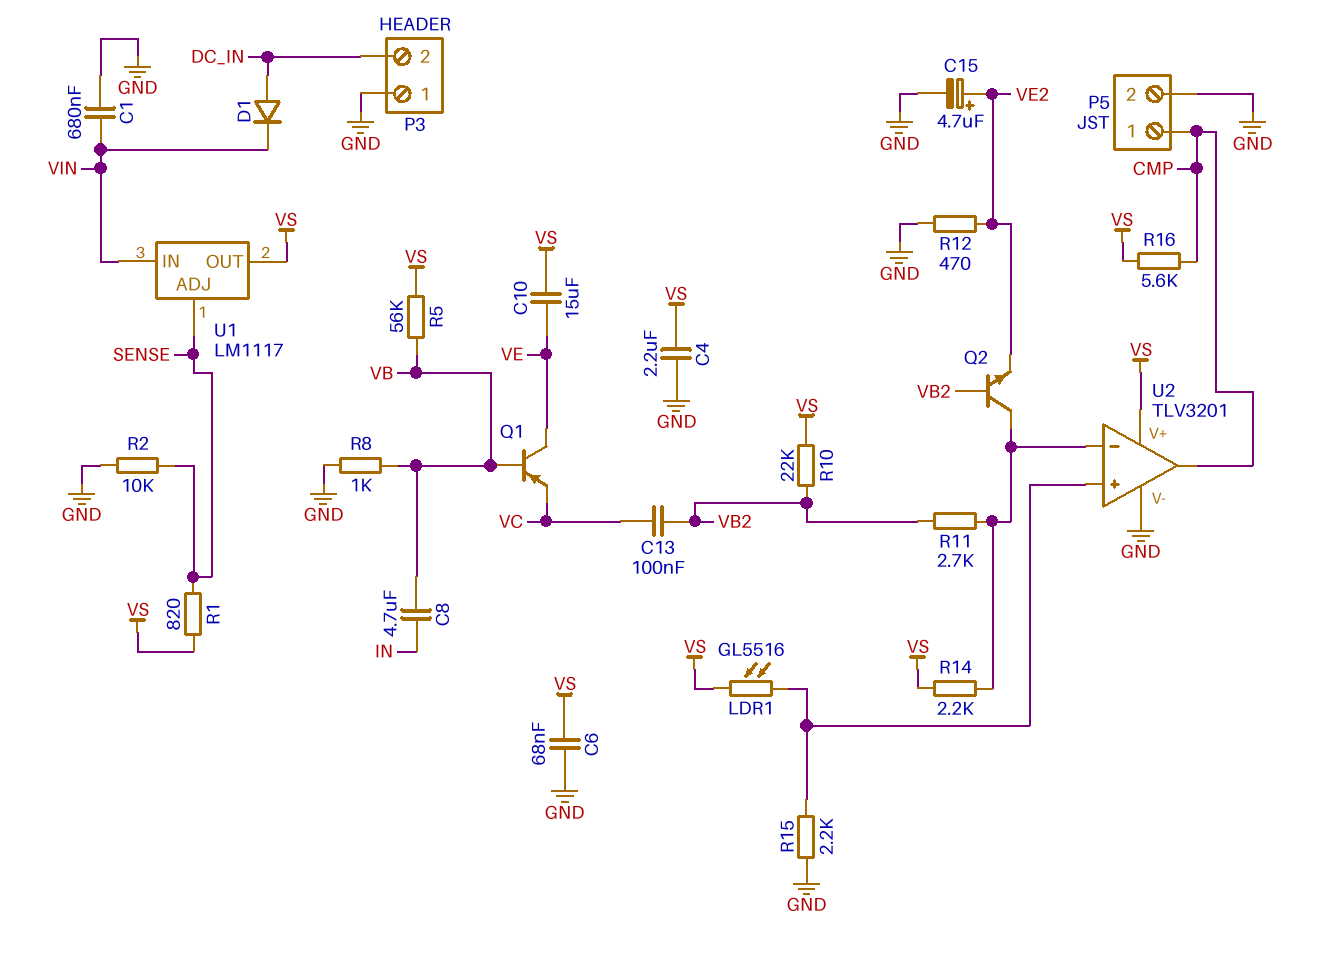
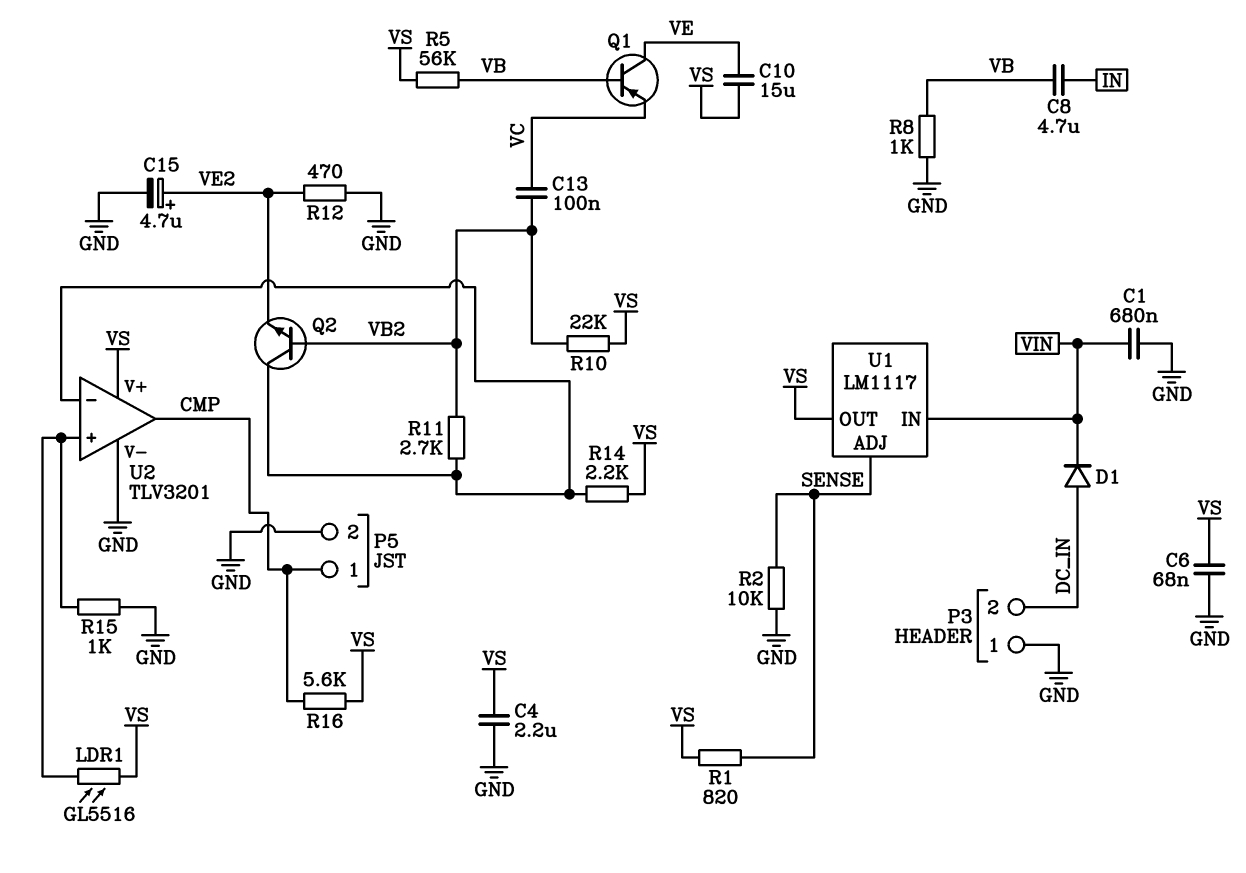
R15: 2.2k (GND, U2/in+) -> 1k (GND, U2/in+)

